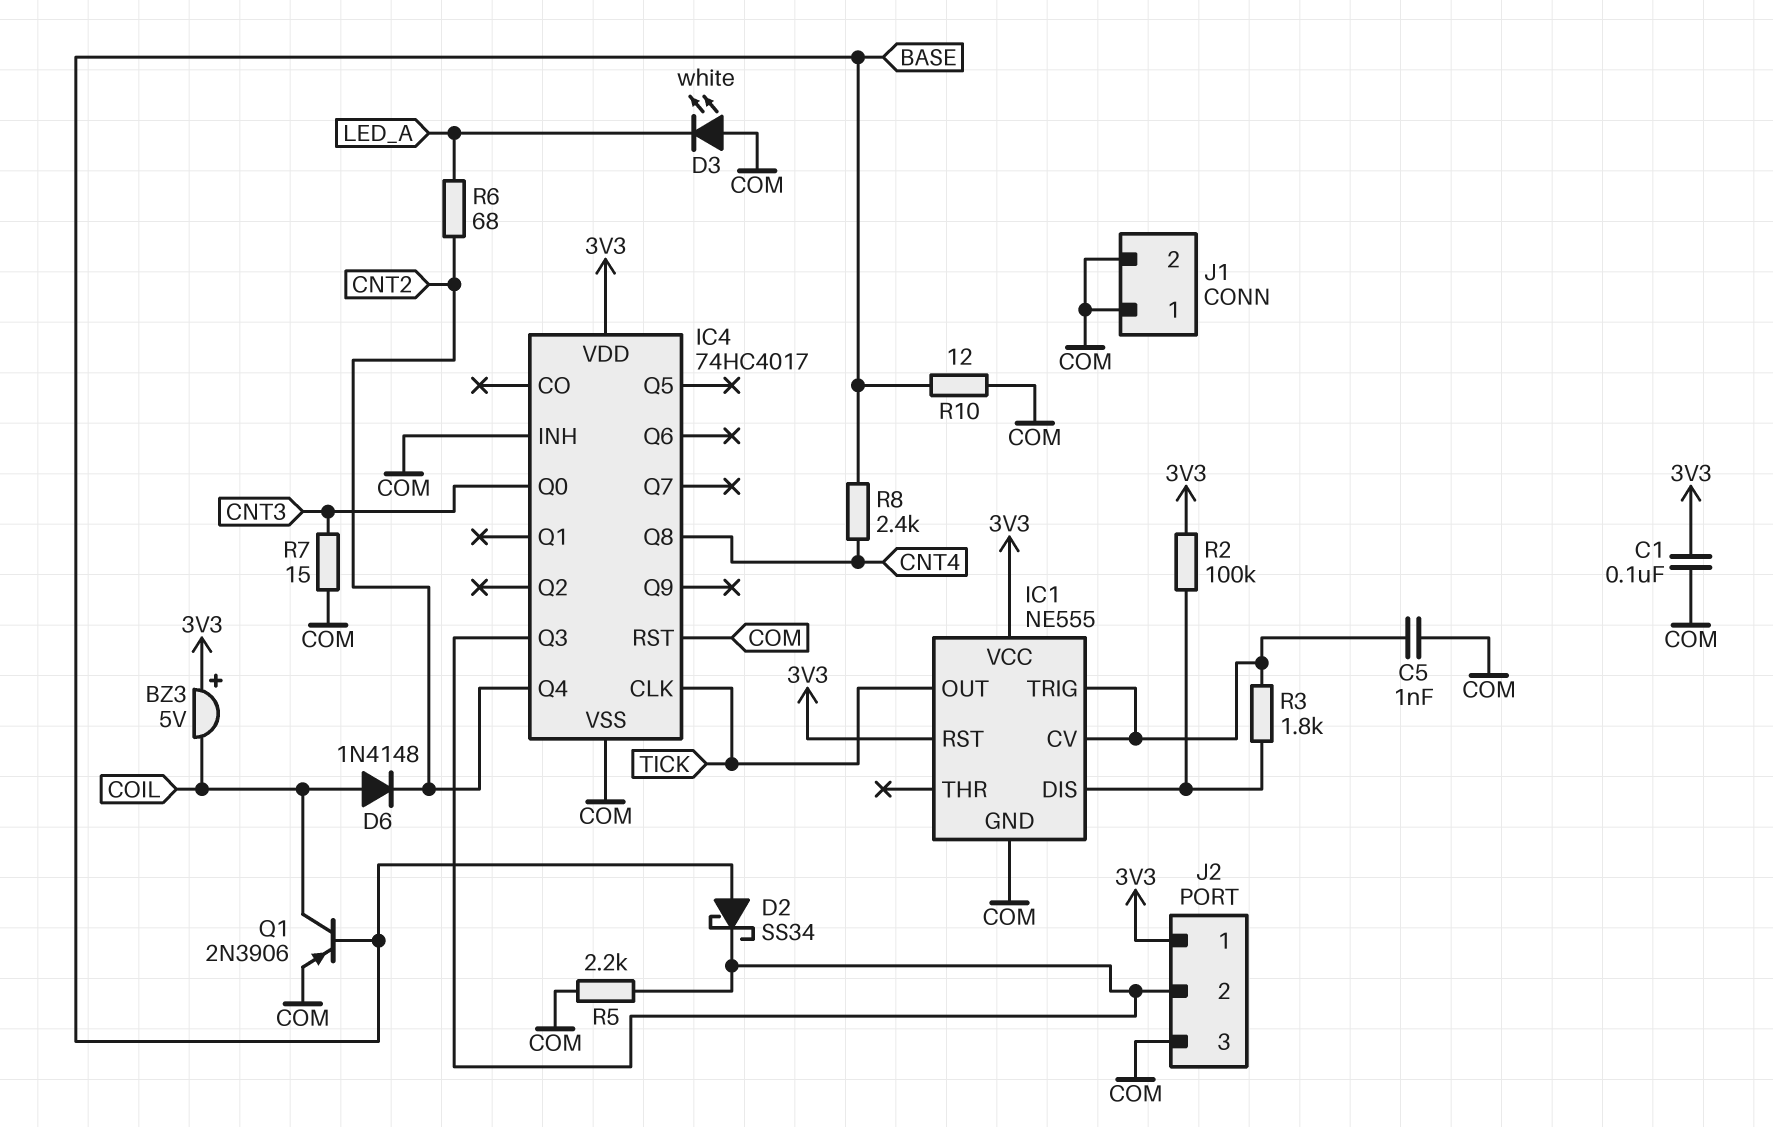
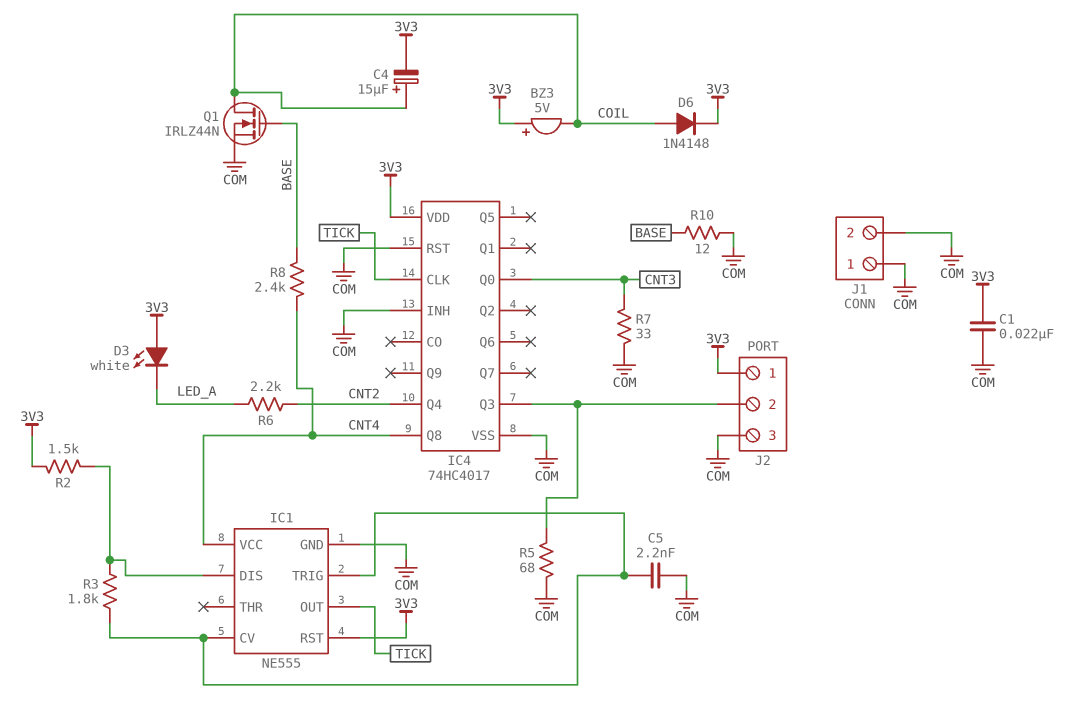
C1: 100nF (3V3, COM) -> 22nF (3V3, COM)
C4: none -> 15uF (plus COIL, minus 3V3)
C5: 1nF (COM, IC1/CV) -> 2.2nF (COM, IC1/CV)
D2: schottky SS34 (A BASE, K IC4/Q3) -> none
D3: LED white (A COM, K LED_A) -> LED white (A 3V3, K LED_A)
D6: diode 1N4148 (A COIL, K CNT2) -> diode 1N4148 (A COIL, K 3V3)
IC1 pin VCC: 3V3 -> CNT4
Q1: PNP 2N3906 (B BASE, C COIL, E COM) -> NMOS IRLZ44N (G BASE, D COIL, S COM)
R2: 100k (3V3, IC1/DIS) -> 1.5k (3V3, IC1/DIS)
R5: 2.2k (COM, IC4/Q3) -> 68 (COM, IC4/Q3)
R6: 68 (CNT2, LED_A) -> 2.2k (CNT2, LED_A)
R7: 15 (CNT3, COM) -> 33 (CNT3, COM)

